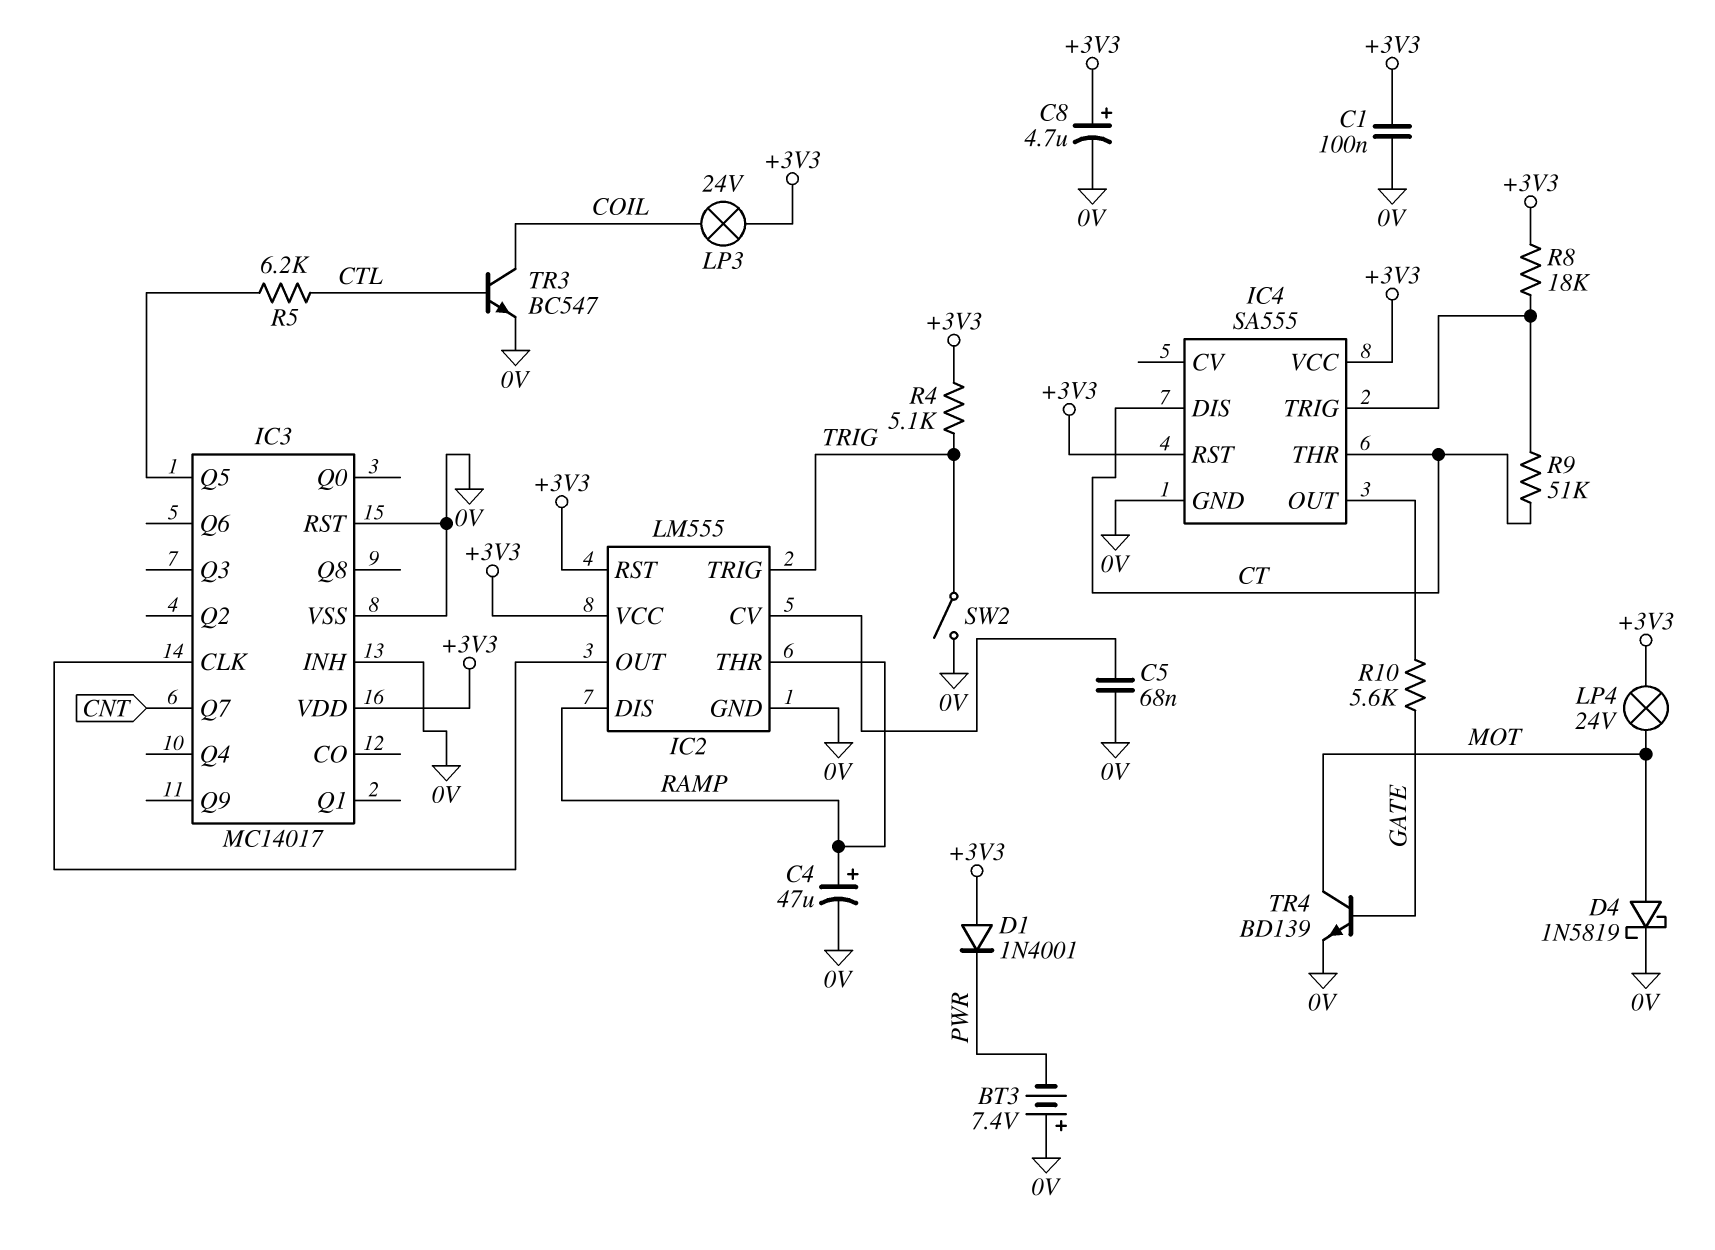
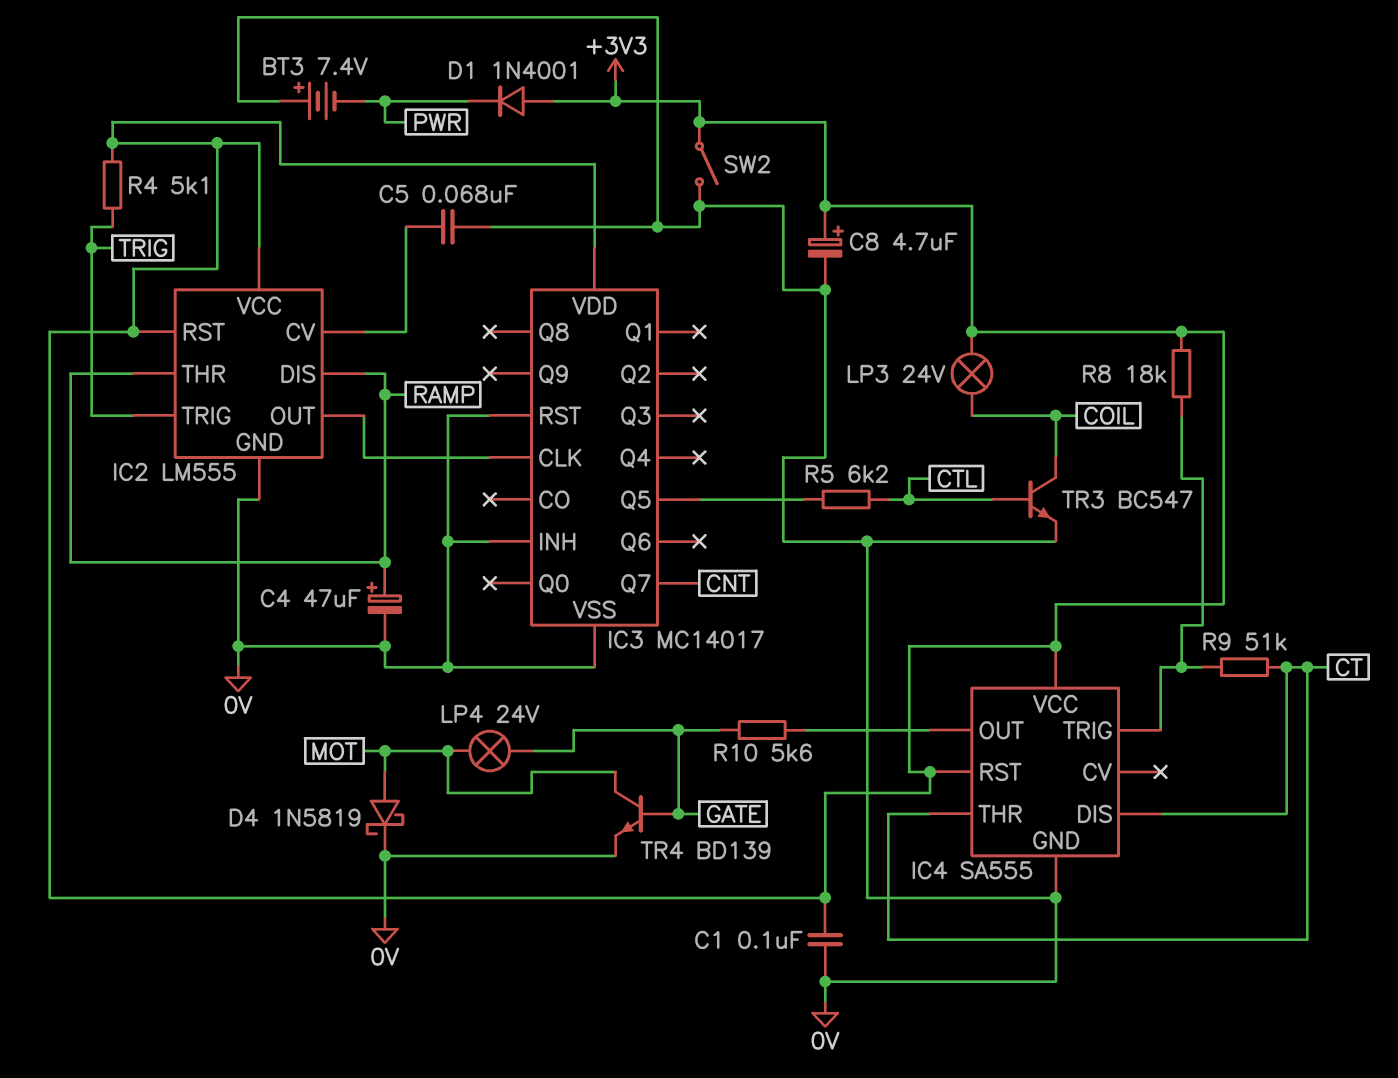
LP4: lamp 24V (+3V3, MOT) -> lamp 24V (GATE, MOT)
SW2: switch (0V, TRIG) -> switch (+3V3, 0V)

